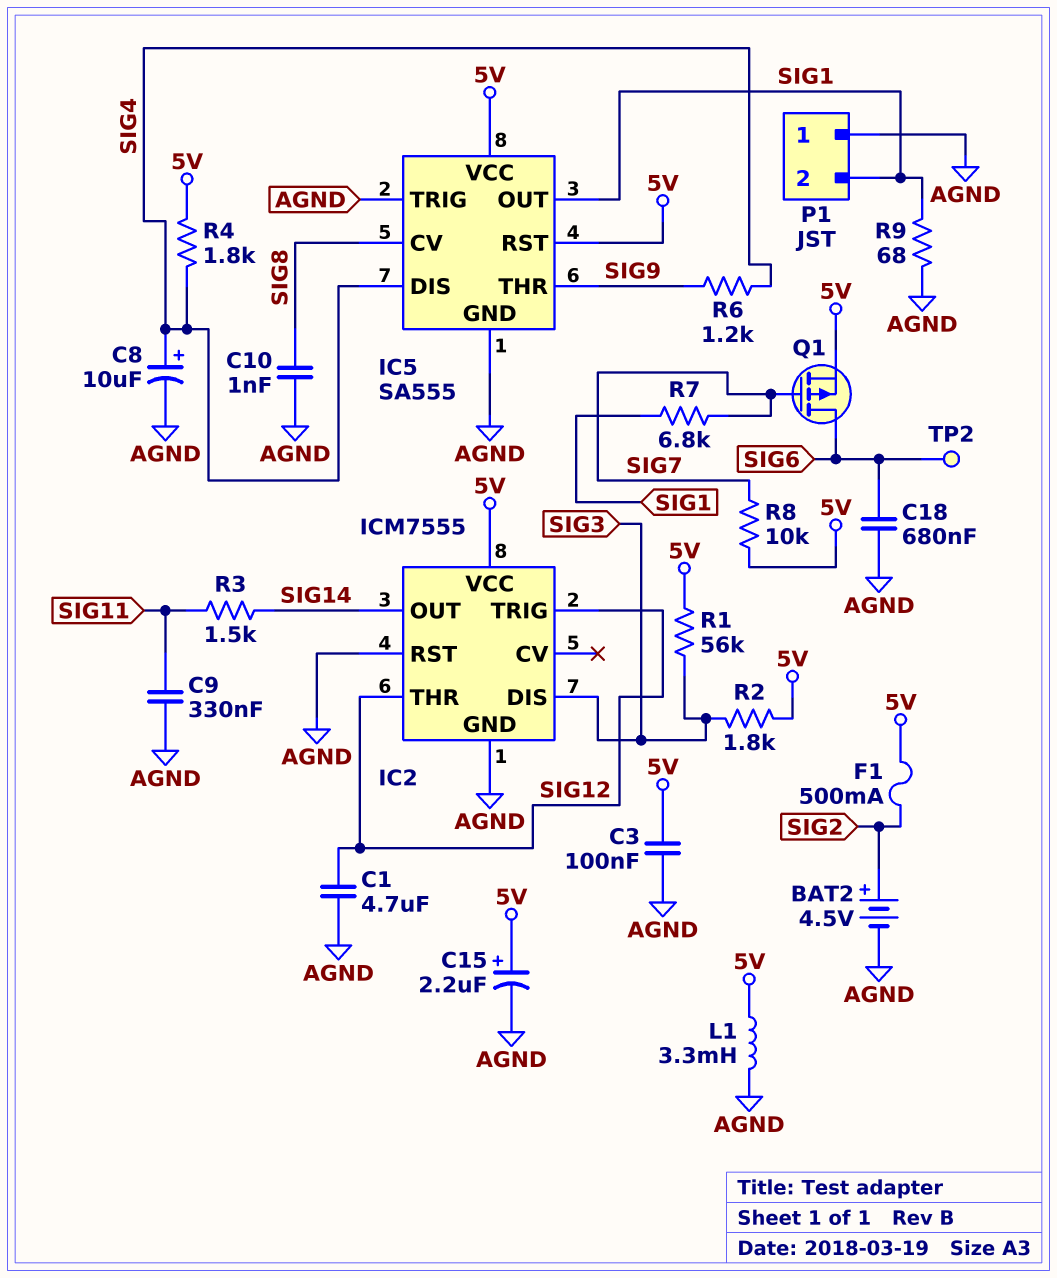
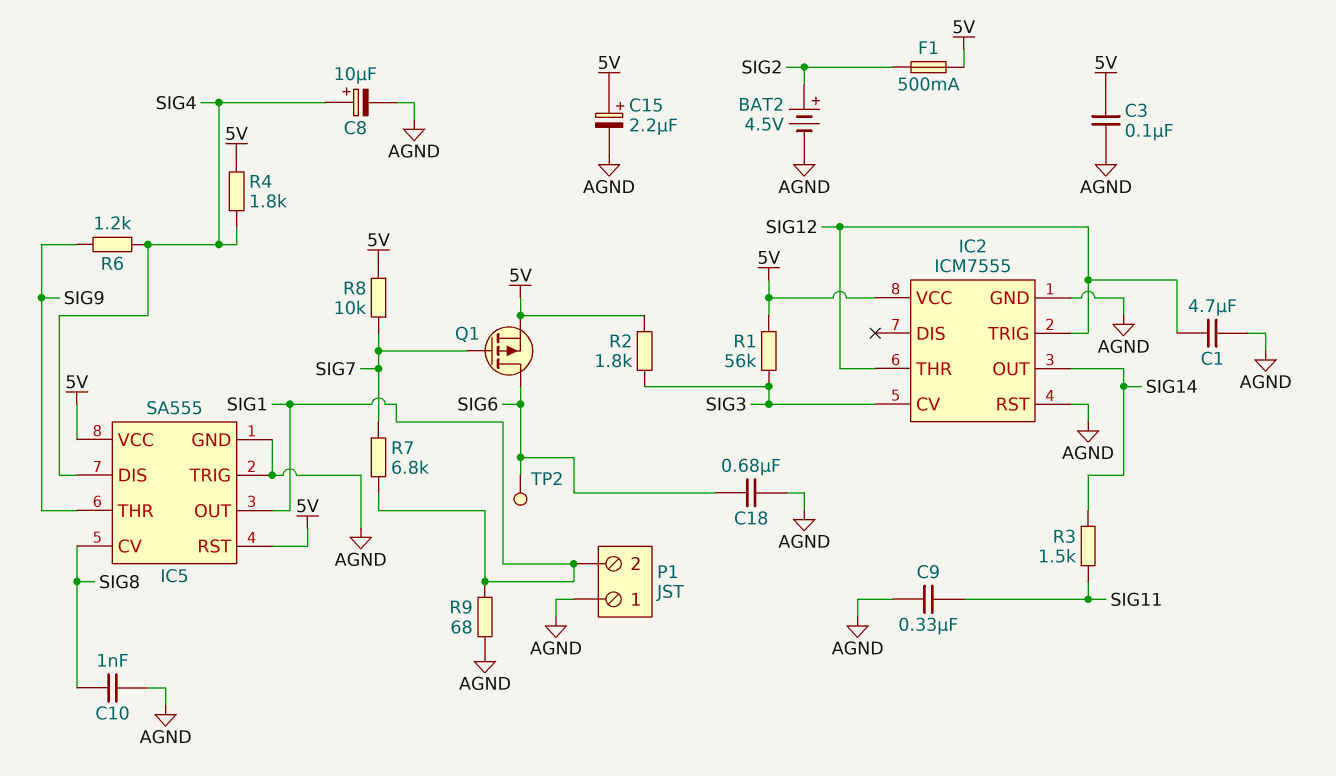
IC2 pin CV: none -> SIG3
IC2 pin DIS: SIG3 -> none
L1: 3.3mH (5V, AGND) -> none

